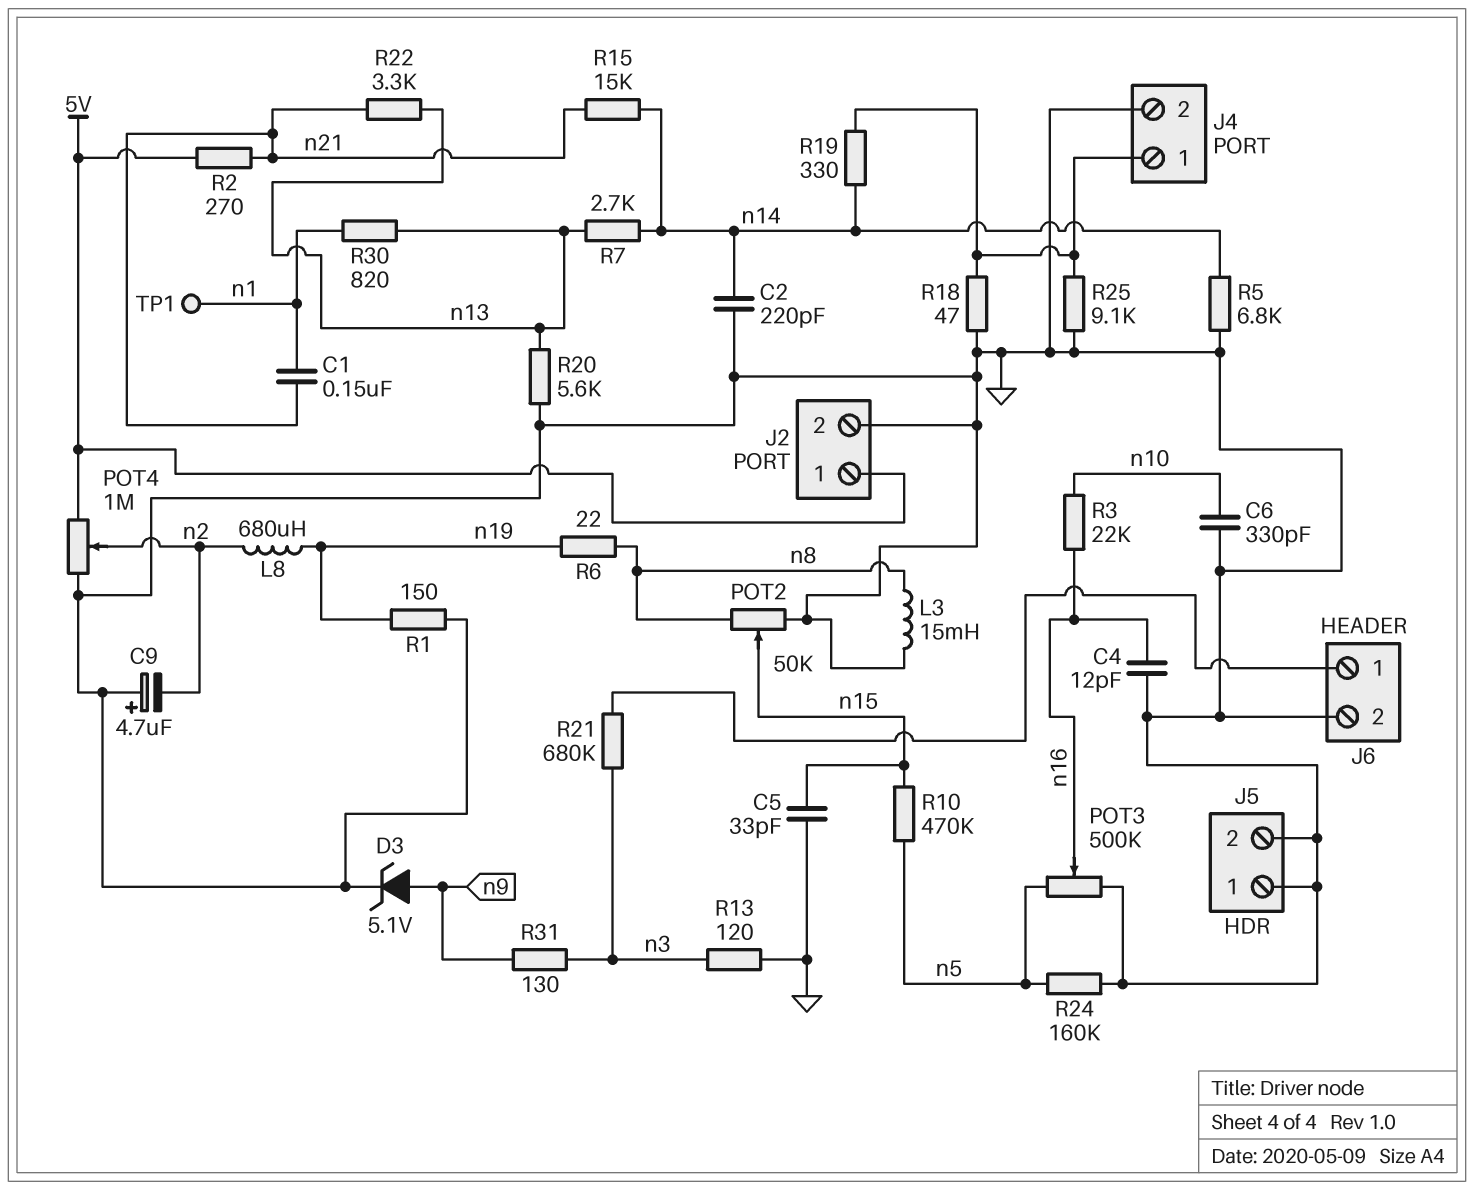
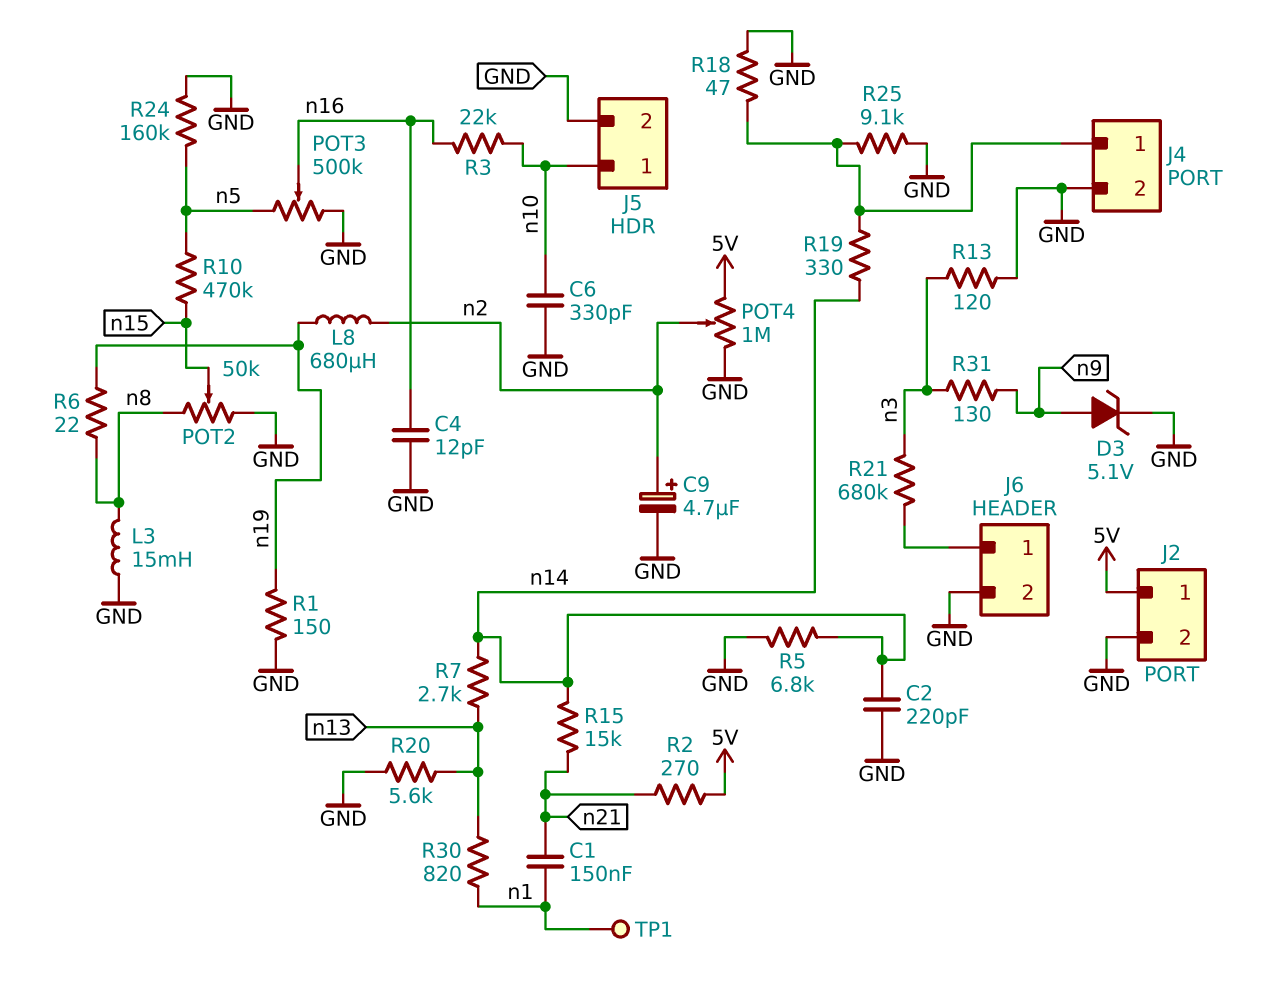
C5: 33pF (GND, n15) -> none
C9: 4.7uF (plus GND, minus n2) -> 4.7uF (plus n2, minus GND)
J5 pin 1: GND -> n10
R22: 3.3k (n13, n21) -> none

